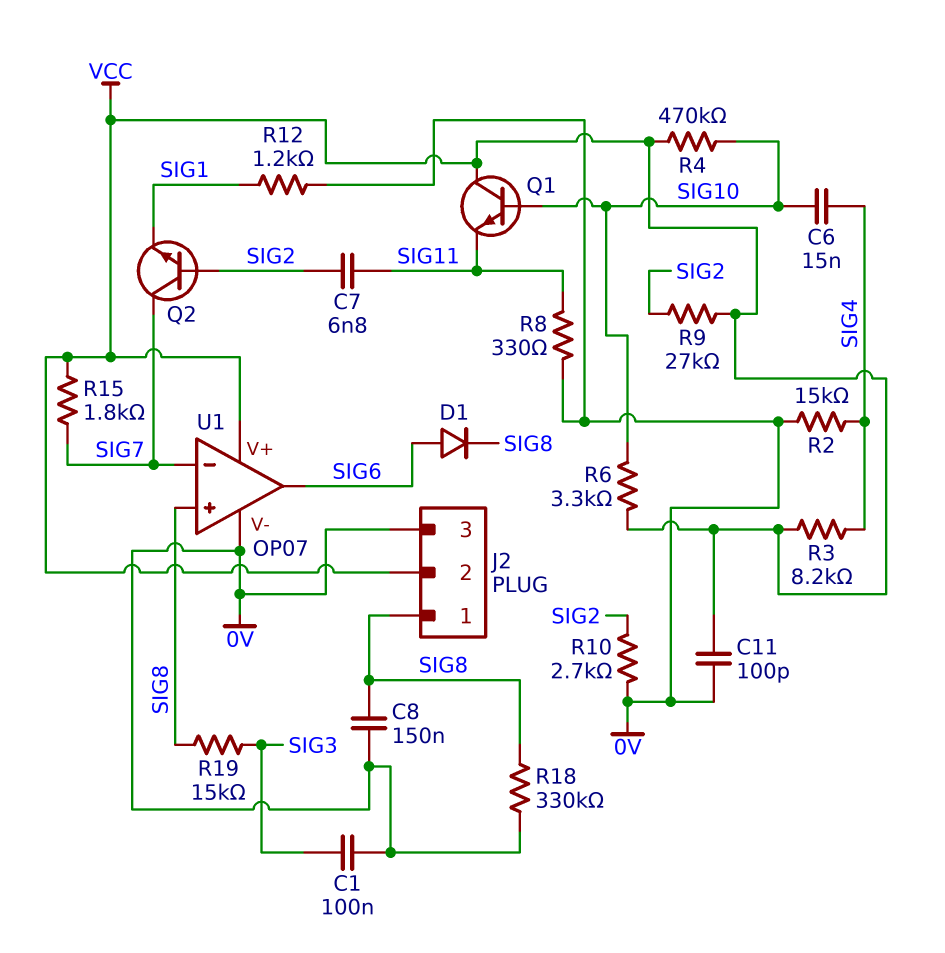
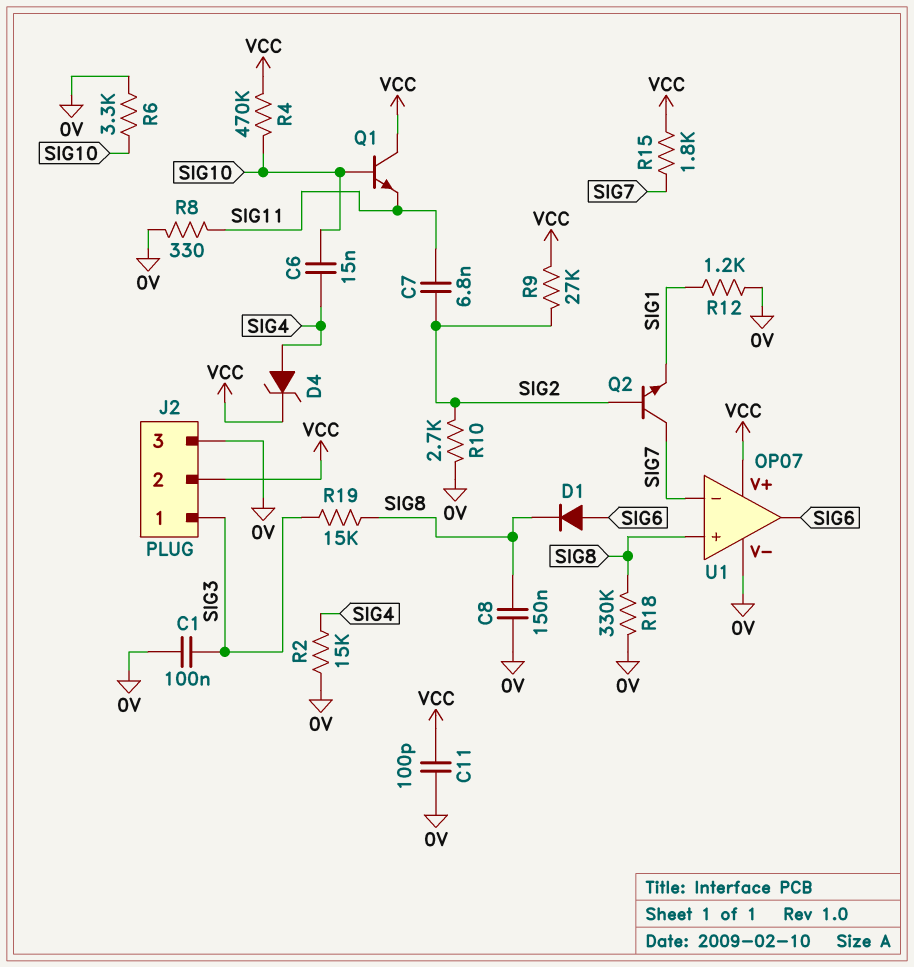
D4: none -> zener (A SIG4, K VCC)
J2 pin 1: SIG8 -> SIG3
R3: 8.2k (SIG4, VCC) -> none
R6: 3.3k (SIG10, VCC) -> 3.3k (0V, SIG10)

